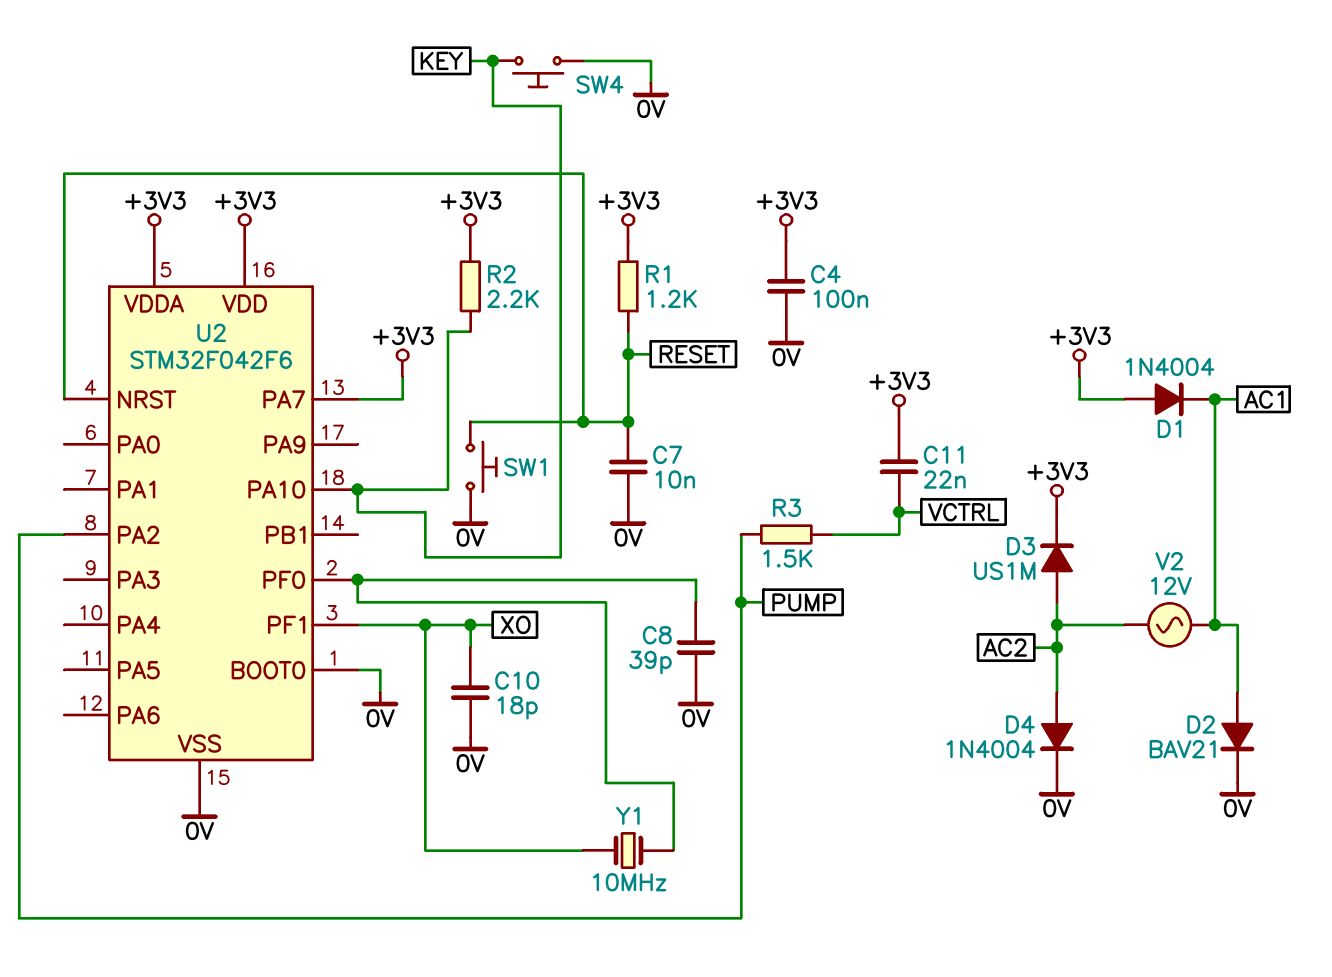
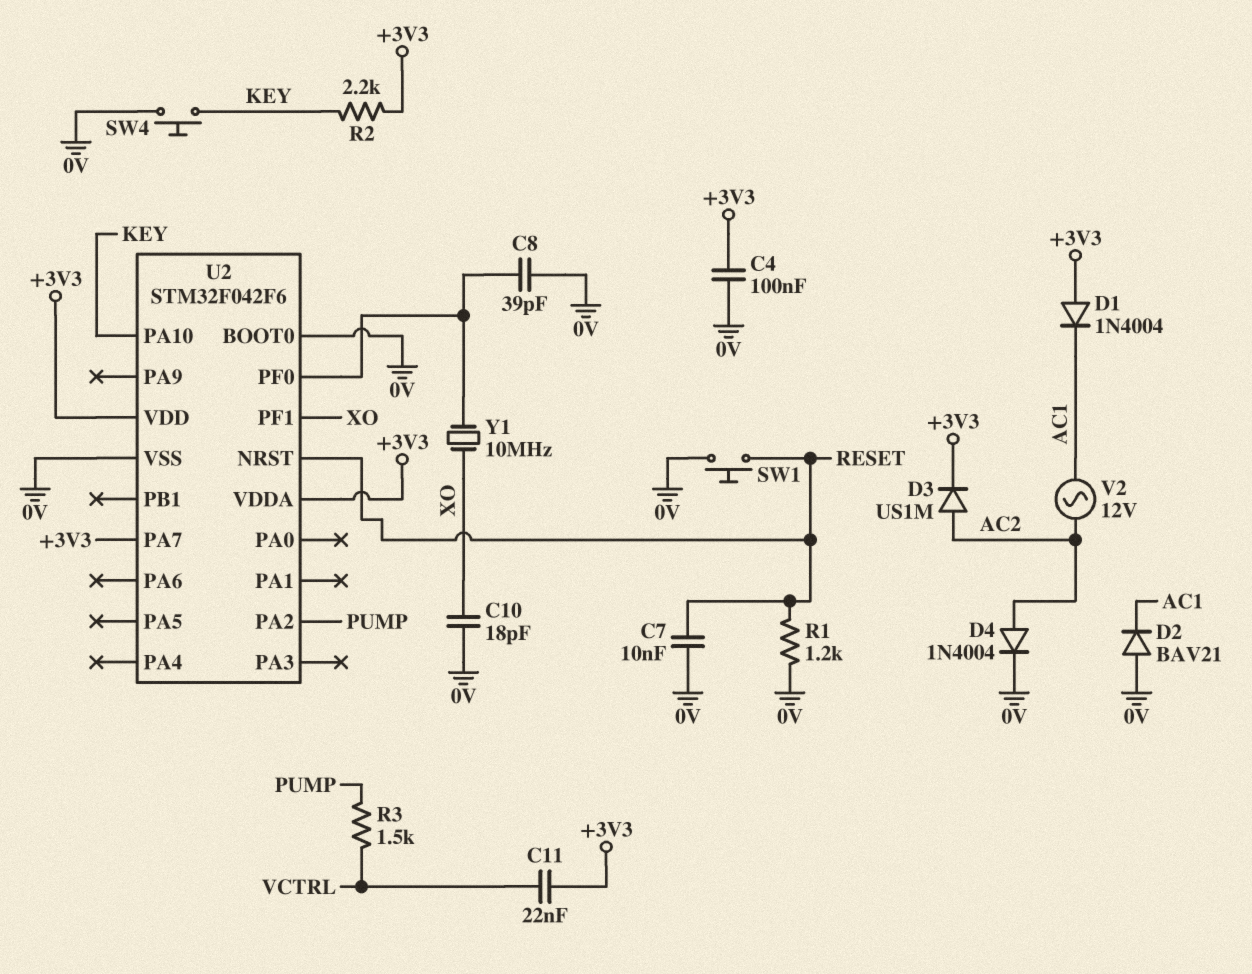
D2: diode BAV21 (A AC1, K 0V) -> diode BAV21 (A 0V, K AC1)
R1: 1.2k (+3V3, RESET) -> 1.2k (0V, RESET)

